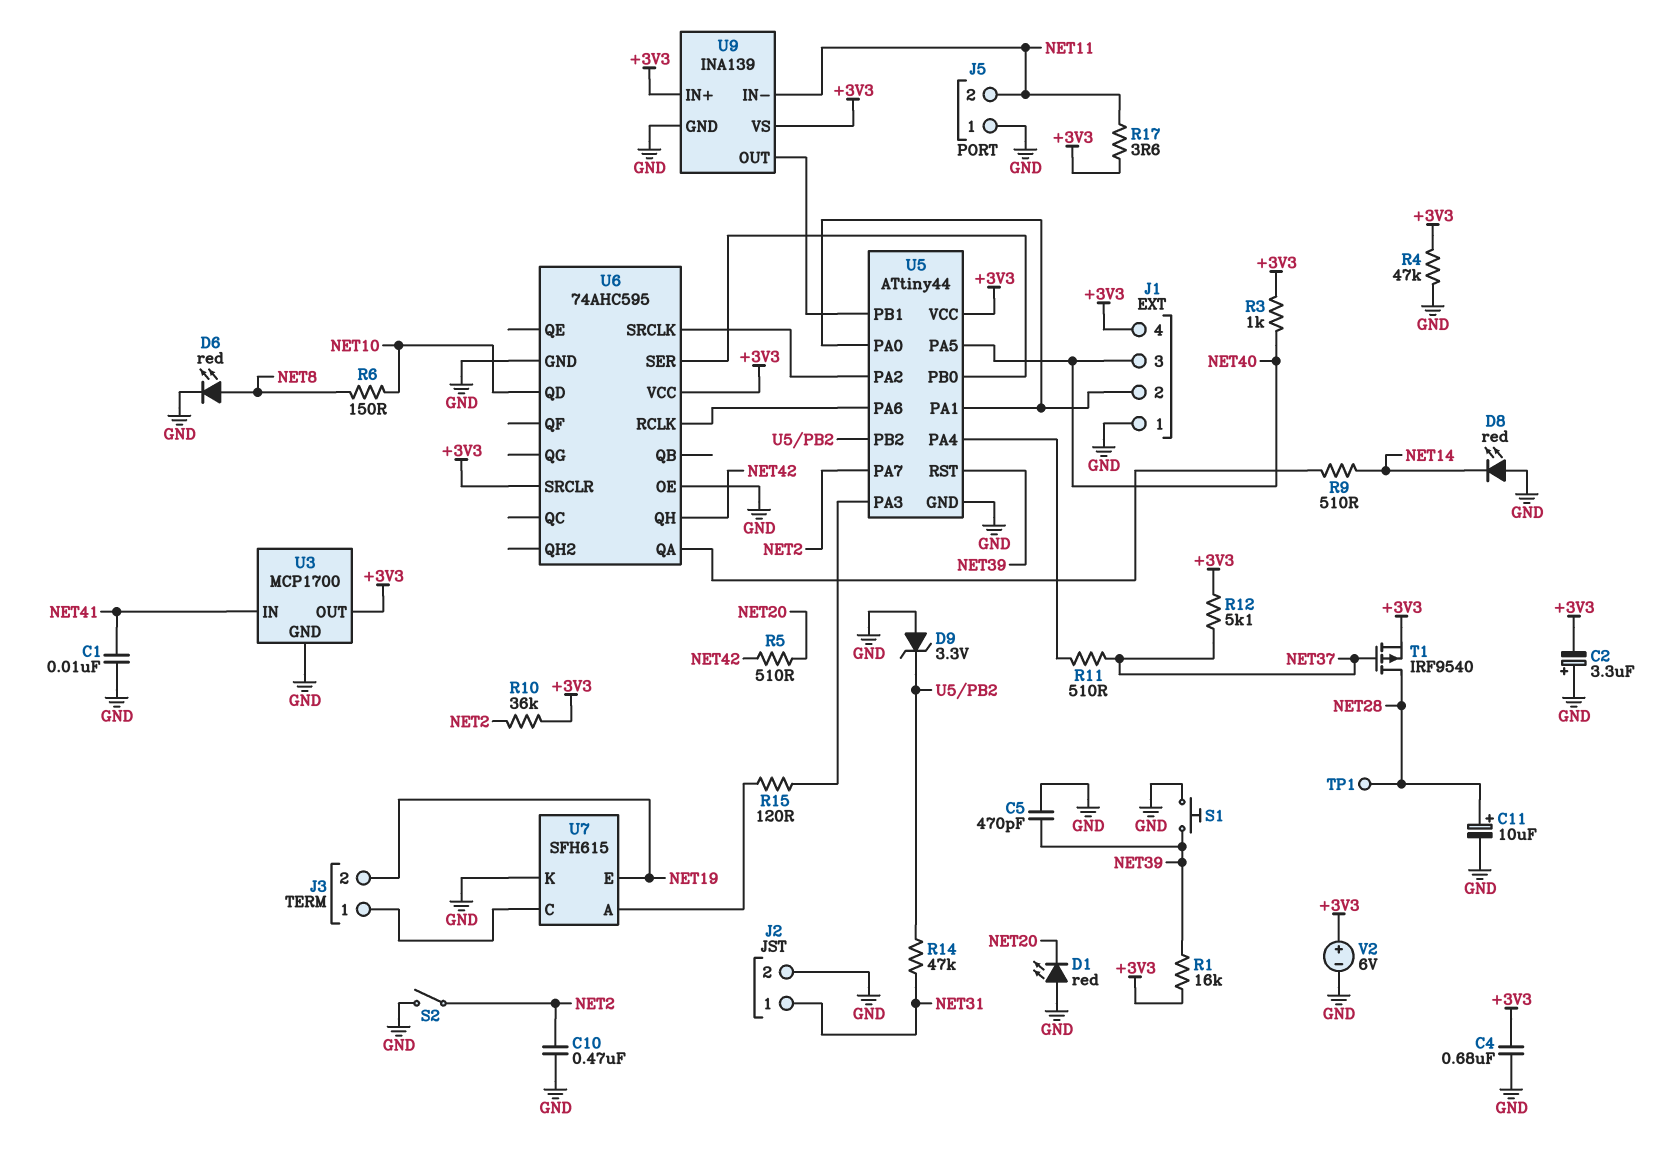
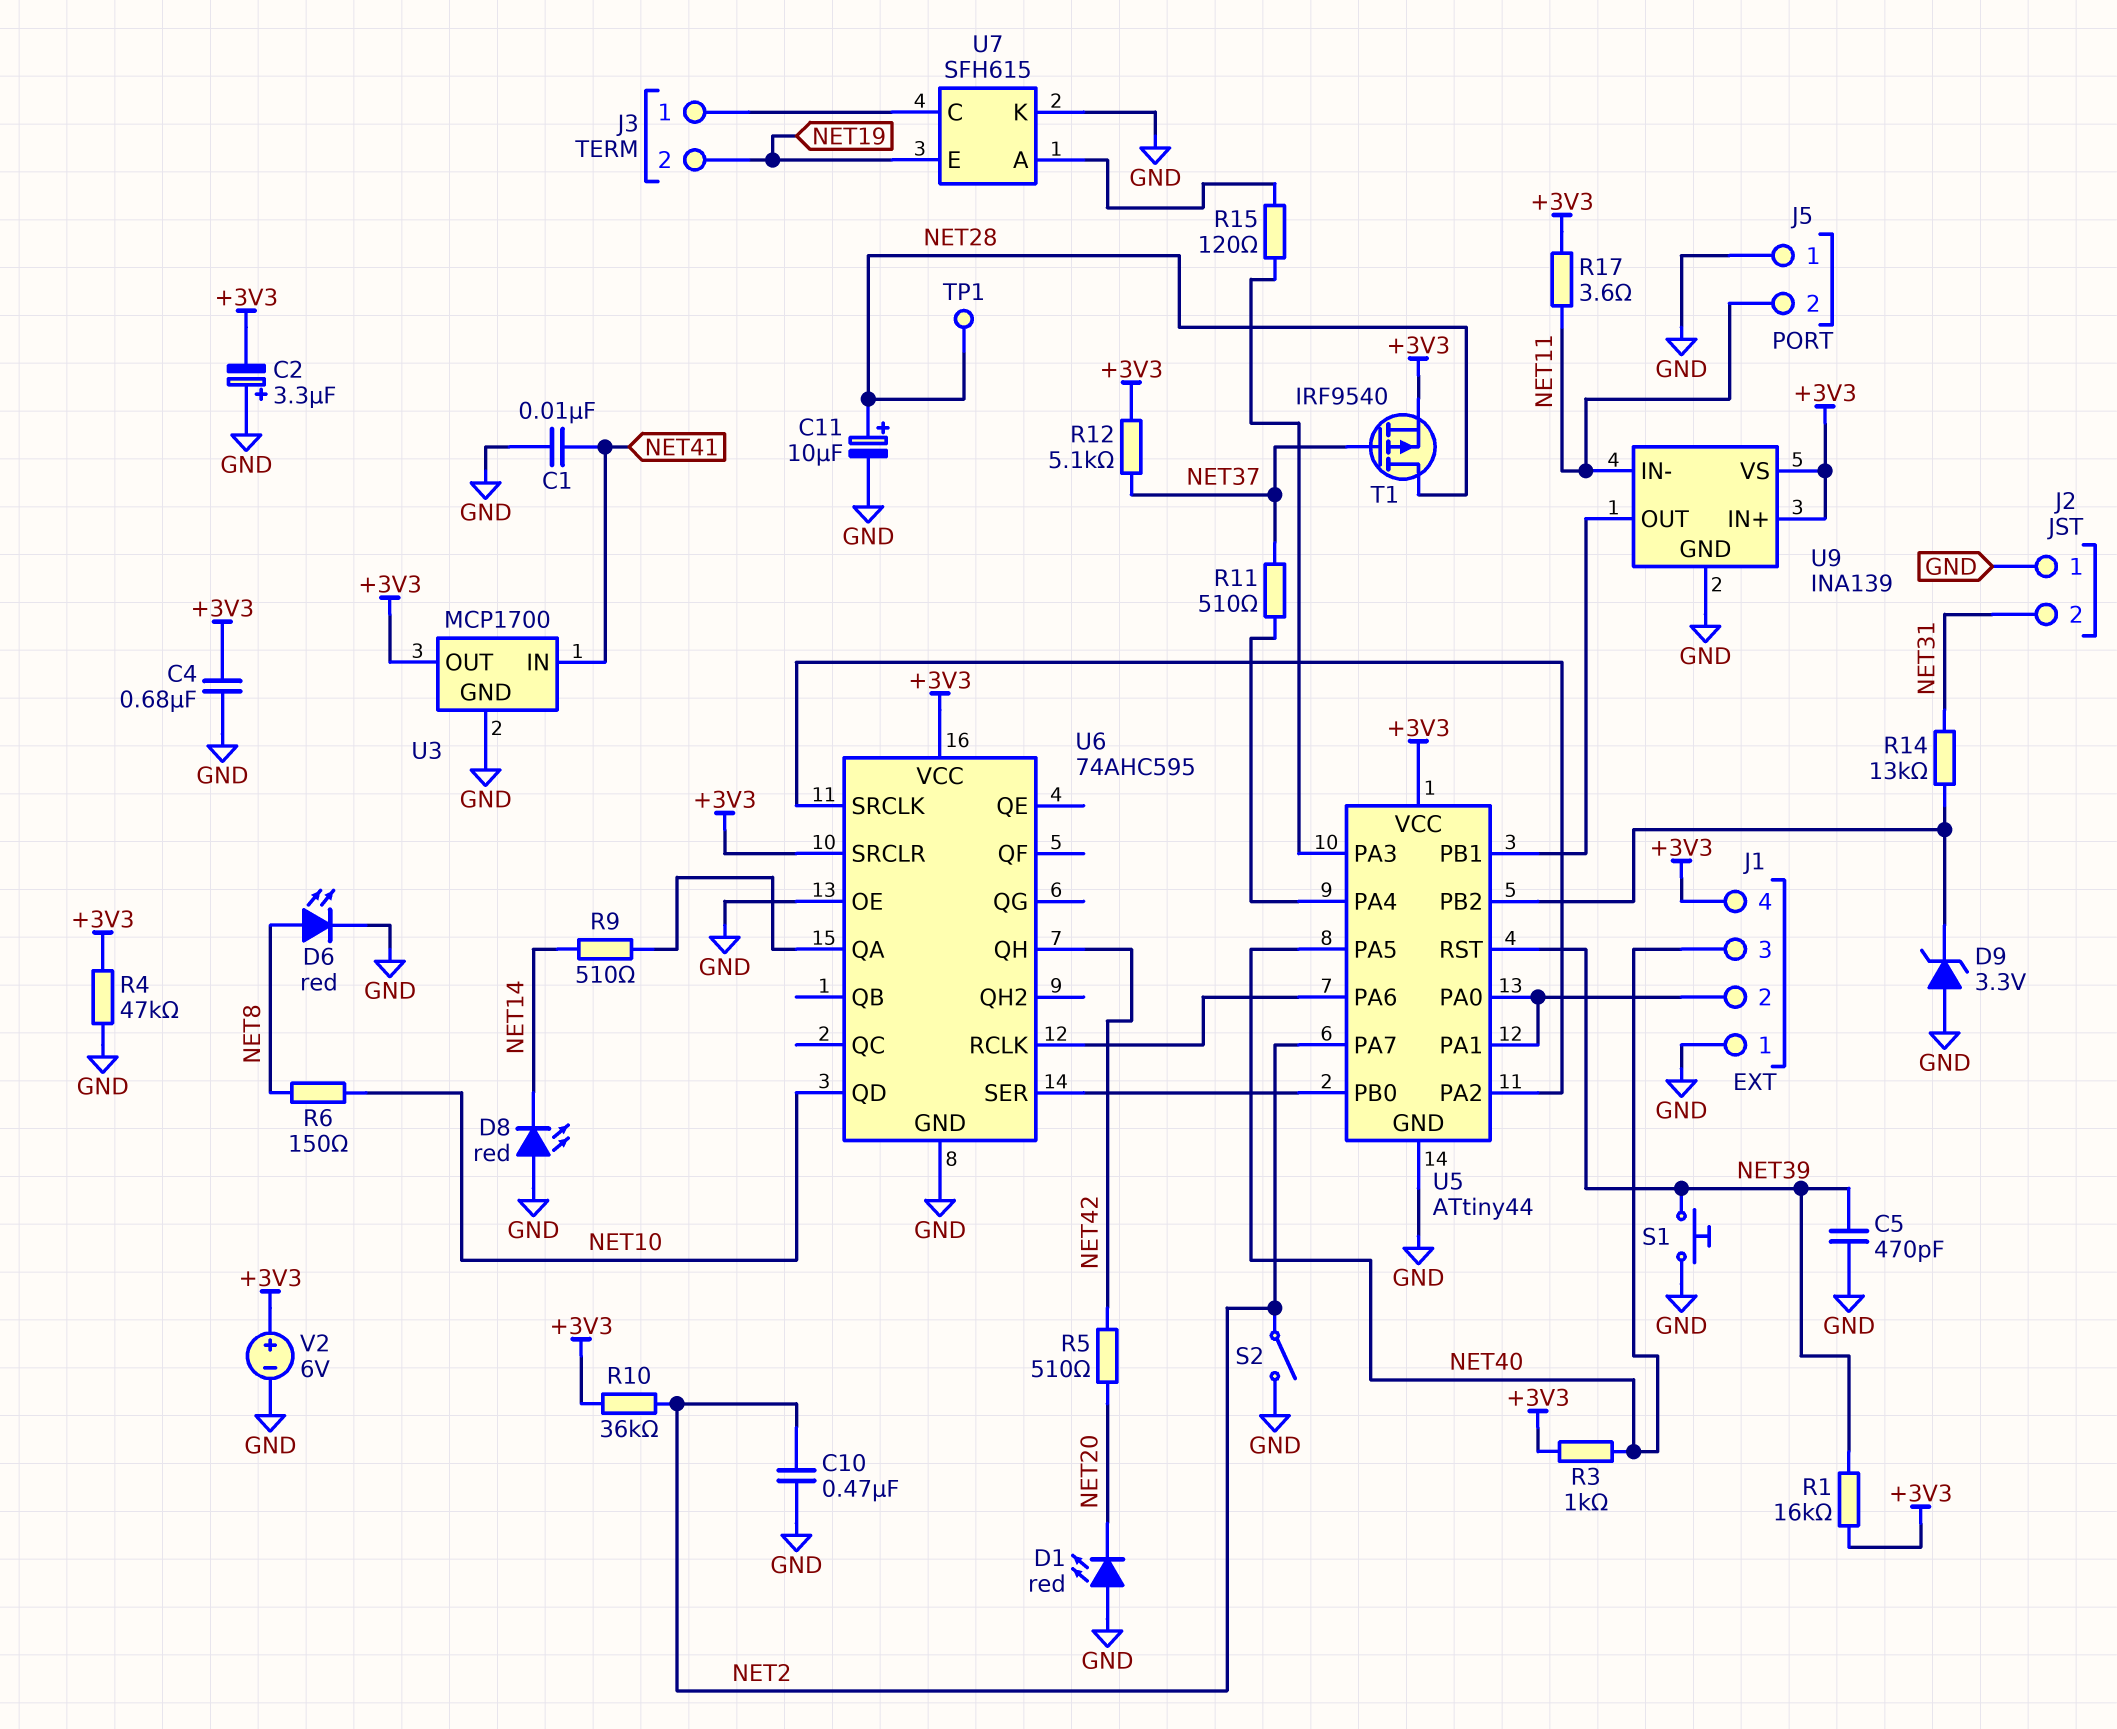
J2 pin 1: NET31 -> GND
J2 pin 2: GND -> NET31
R14: 47k (NET31, U5/PB2) -> 13k (NET31, U5/PB2)

